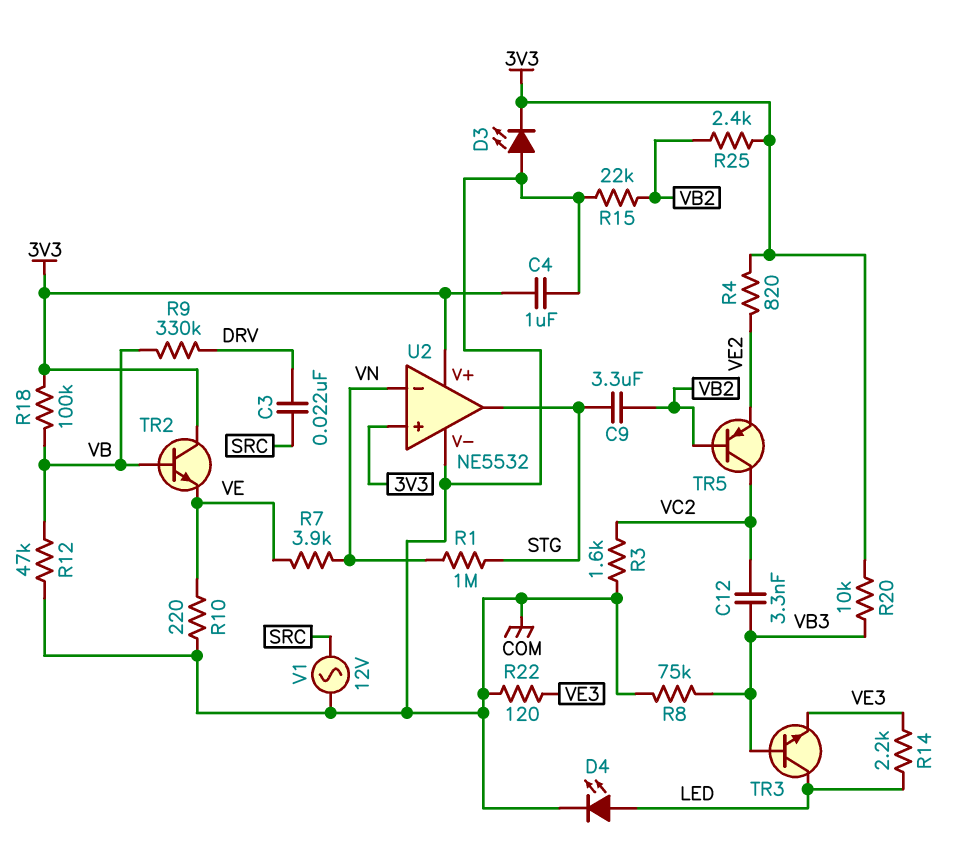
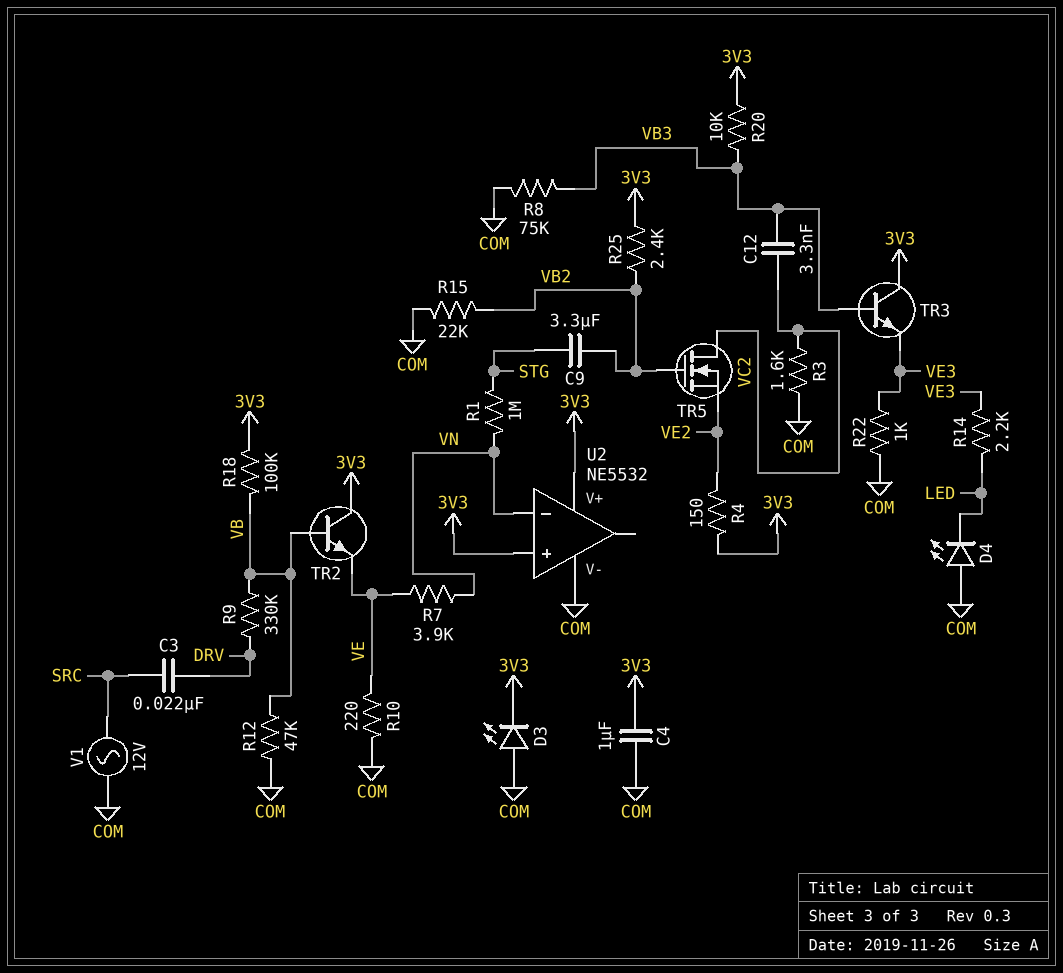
D4: LED (A LED, K COM) -> LED (A COM, K LED)
R4: 820 (3V3, VE2) -> 150 (3V3, VE2)
R22: 120 (COM, VE3) -> 1k (COM, VE3)
TR3: NPN (B VB3, C LED, E VE3) -> NPN (B VB3, C 3V3, E VE3)
TR5: PNP (B VB2, C VC2, E VE2) -> NMOS (G VB2, D VC2, S VE2)
U2 pin out: STG -> none

